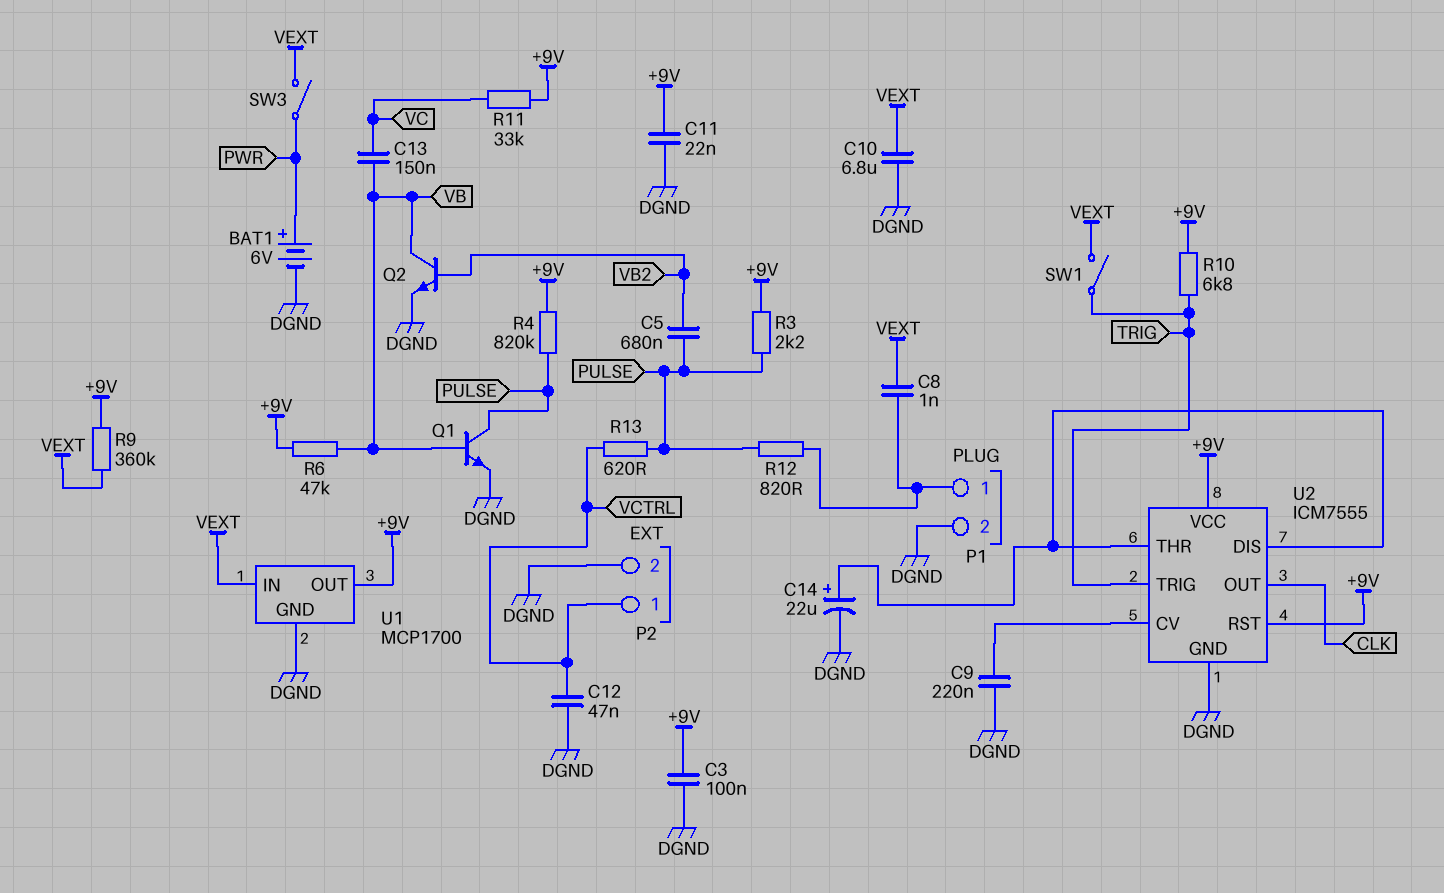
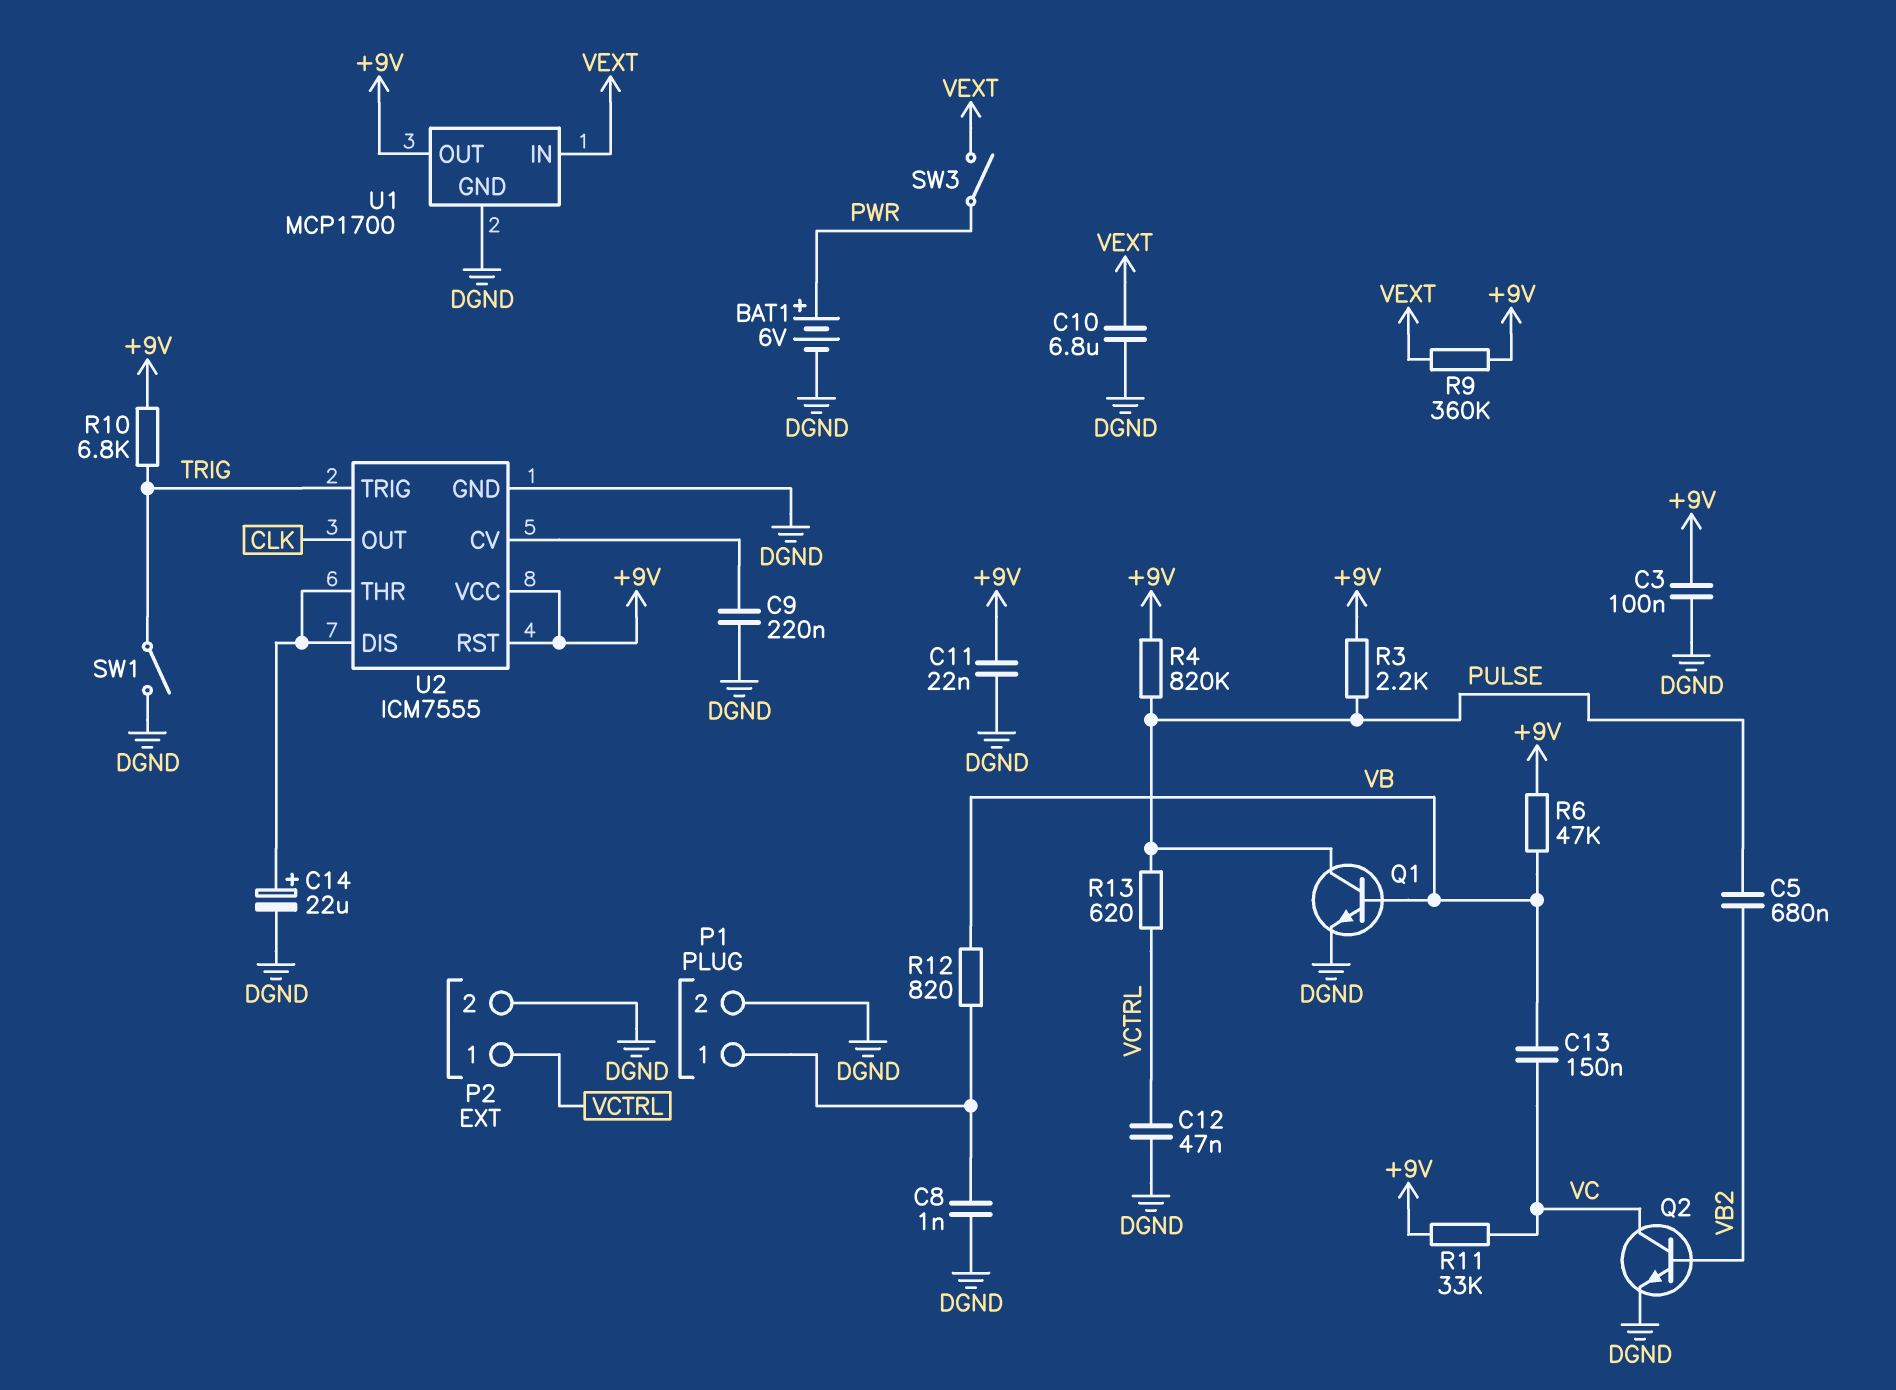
C8: 1nF (P1/1, VEXT) -> 1nF (DGND, P1/1)
Q2: NPN (B VB2, C VB, E DGND) -> NPN (B VB2, C VC, E DGND)
R12: 820 (P1/1, PULSE) -> 820 (P1/1, VB)
SW1: switch (TRIG, VEXT) -> switch (DGND, TRIG)

